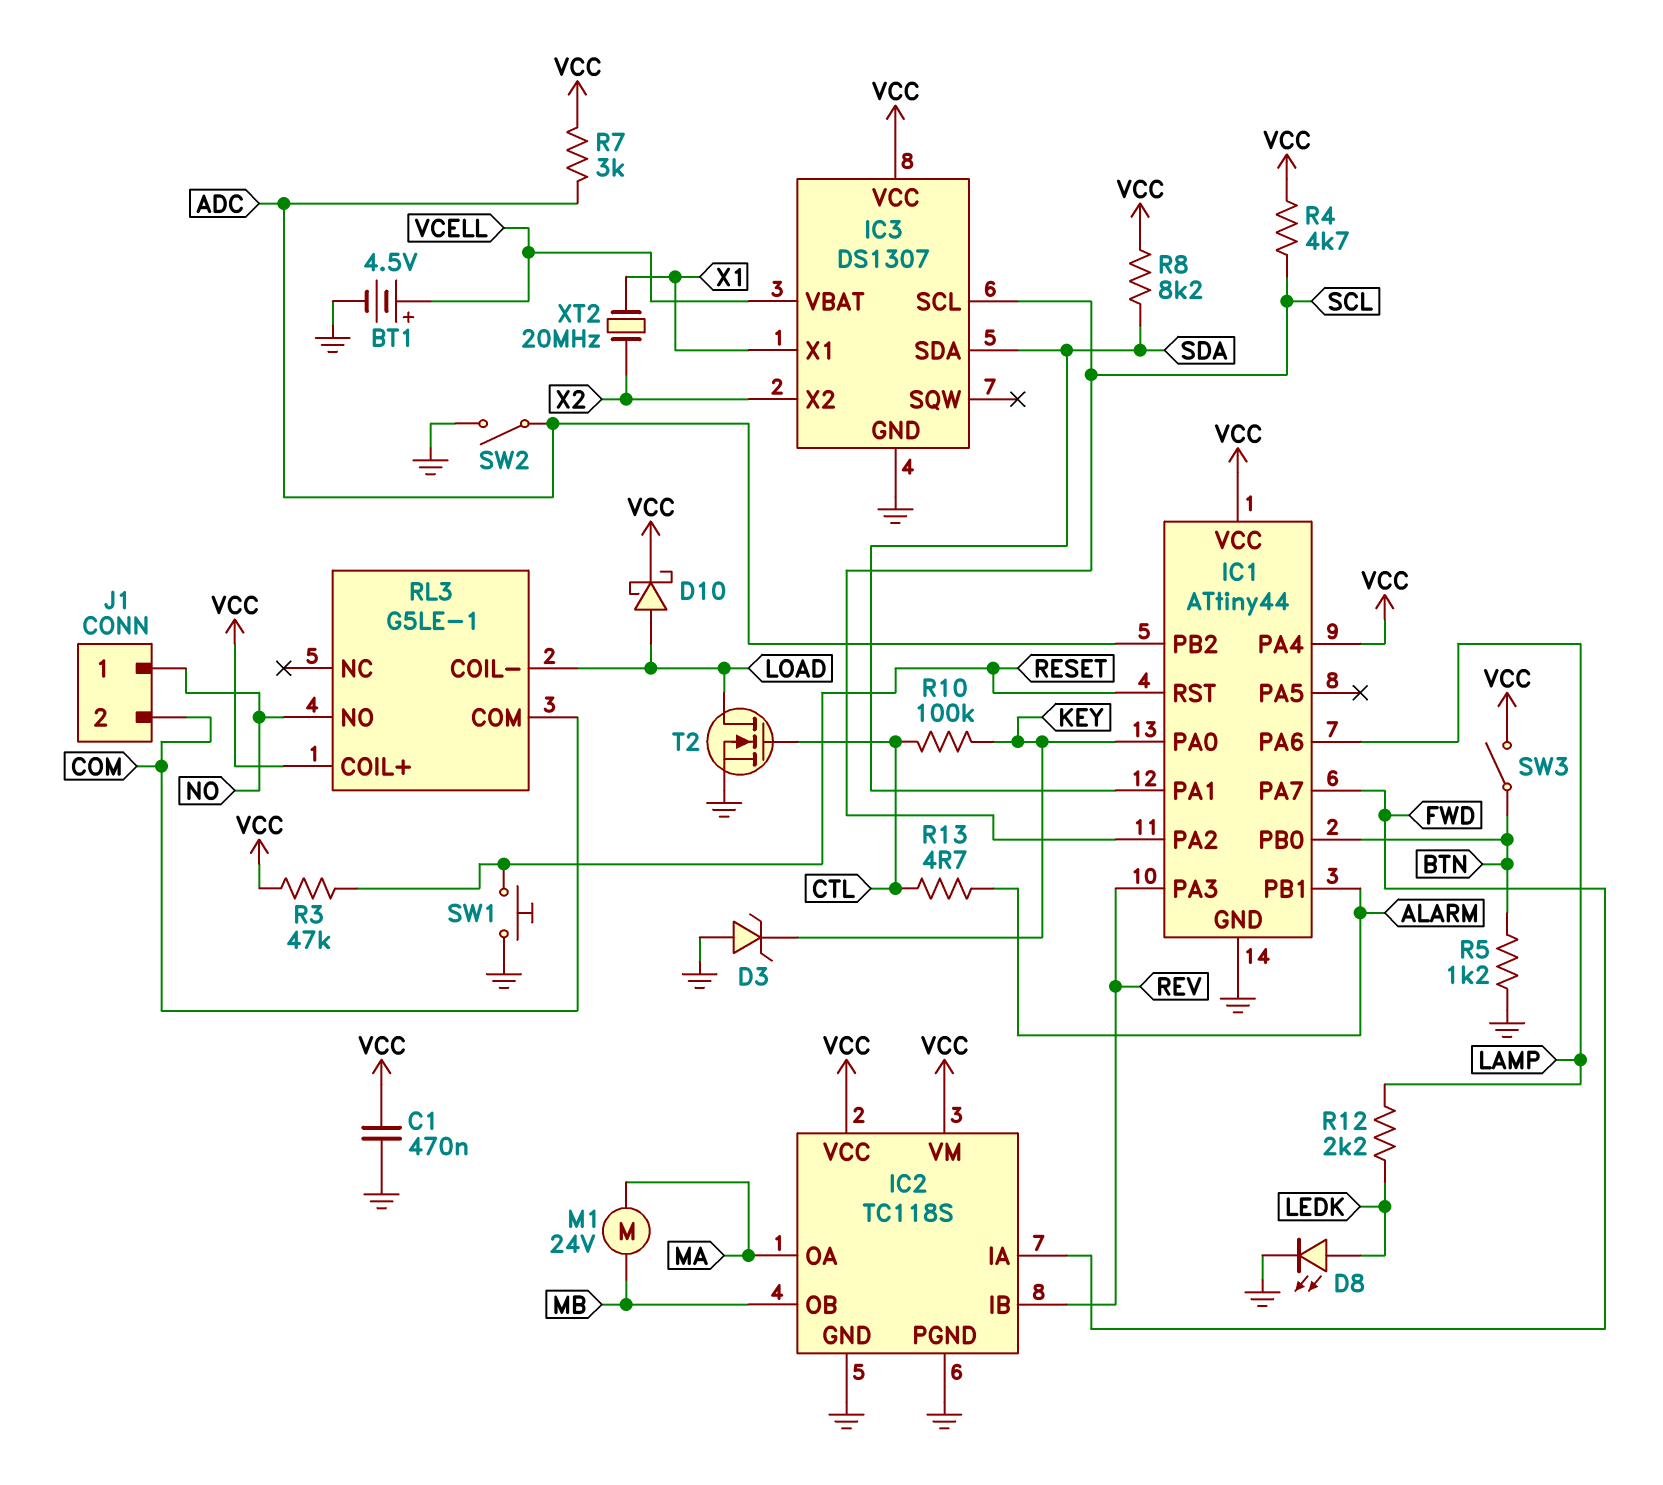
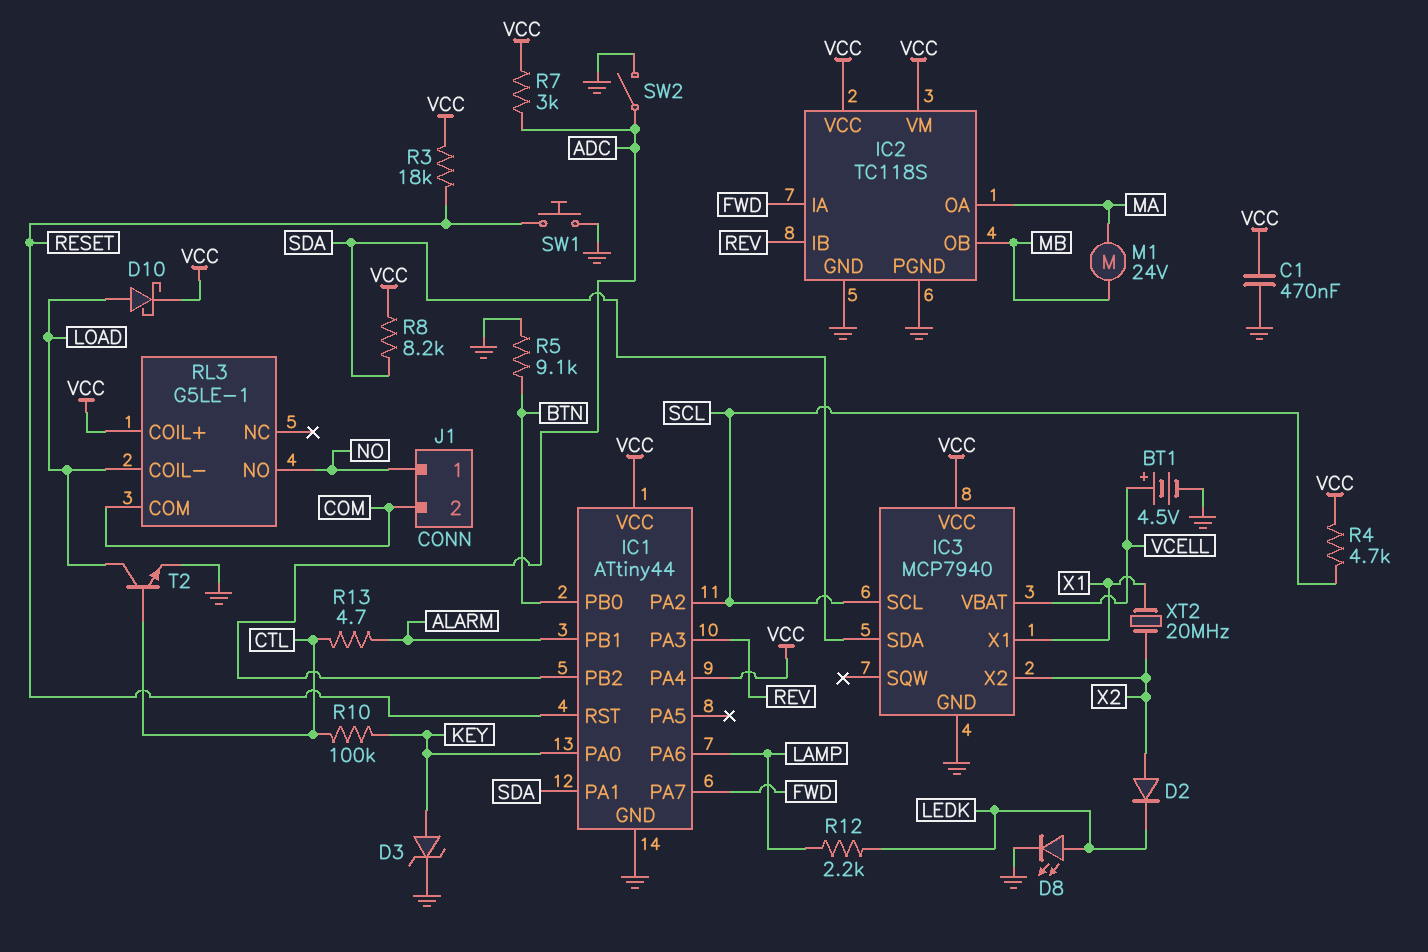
D2: none -> diode (A X2, K LEDK)
D3: zener (A GND, K KEY) -> zener (A KEY, K GND)
IC3: DS1307 -> MCP7940
R3: 47k (RESET, VCC) -> 18k (RESET, VCC)
R5: 1.2k (BTN, GND) -> 9.1k (BTN, GND)
SW3: switch (BTN, VCC) -> none
T2: NMOS (G CTL, D LOAD, S GND) -> NPN (B CTL, C LOAD, E GND)

